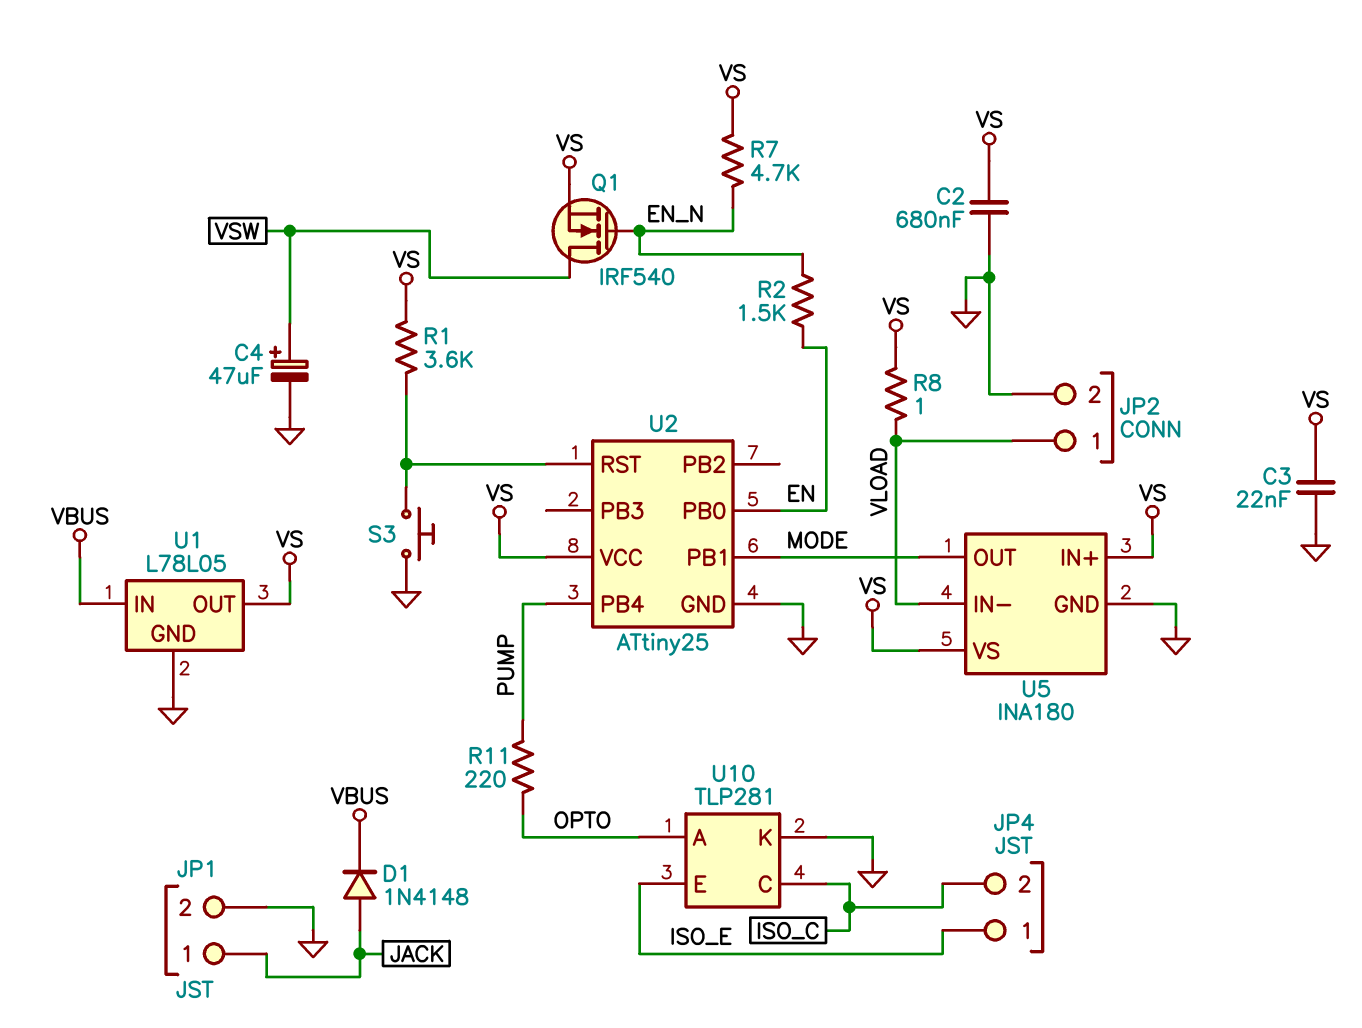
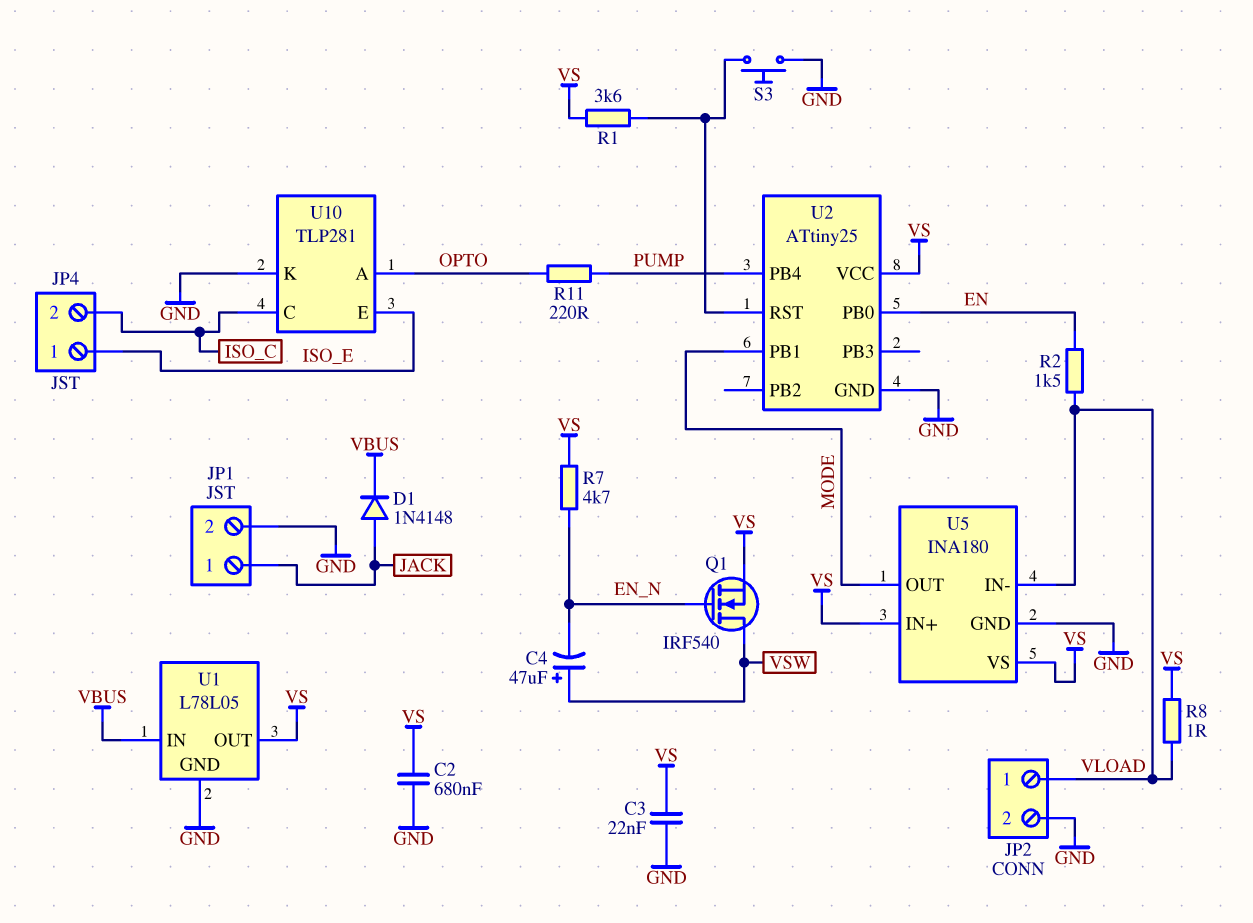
C4: 47uF (plus VSW, minus GND) -> 47uF (plus VSW, minus EN_N)
R2: 1.5k (EN, EN_N) -> 1.5k (EN, VLOAD)

